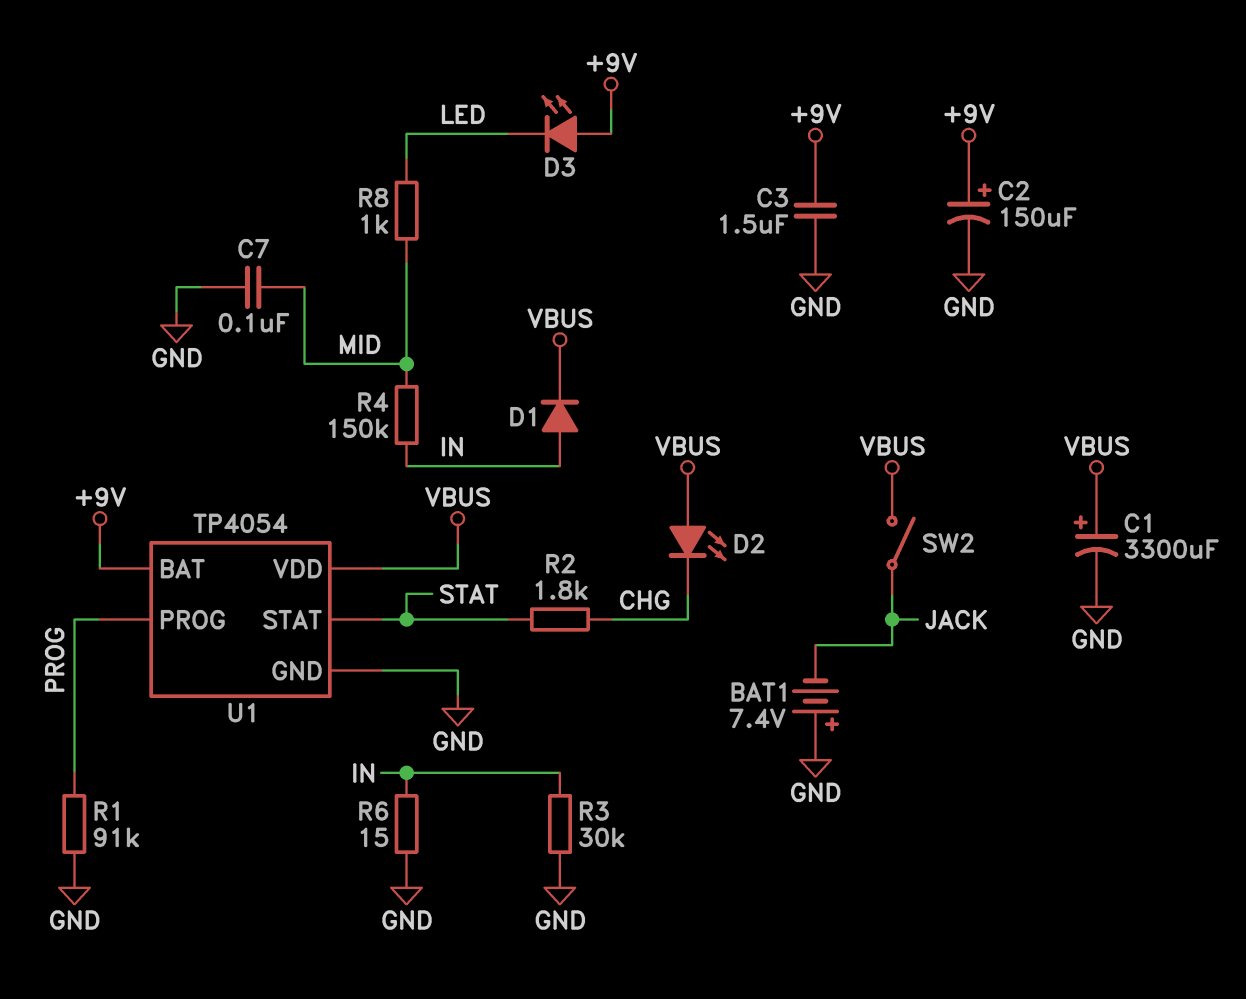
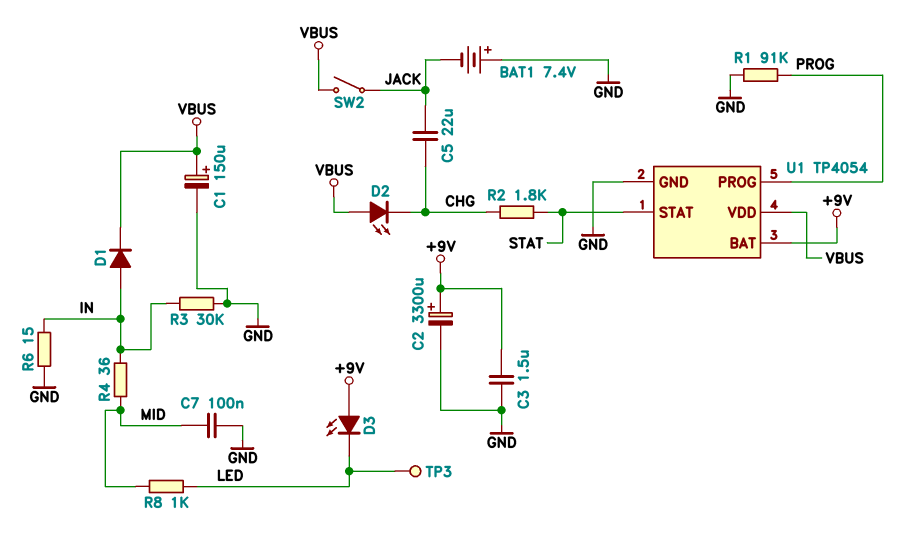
C1: 3300uF (plus VBUS, minus GND) -> 150uF (plus VBUS, minus GND)
C2: 150uF (plus +9V, minus GND) -> 3300uF (plus +9V, minus GND)
C5: none -> 22uF (CHG, JACK)
R4: 150k (IN, MID) -> 36 (IN, MID)
TP3: none -> test point (LED)

